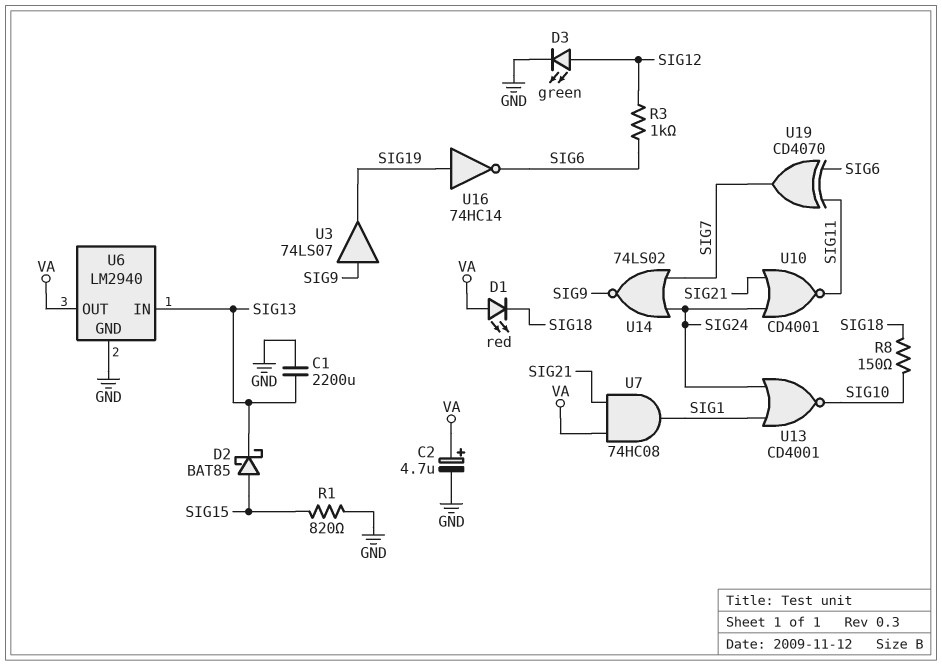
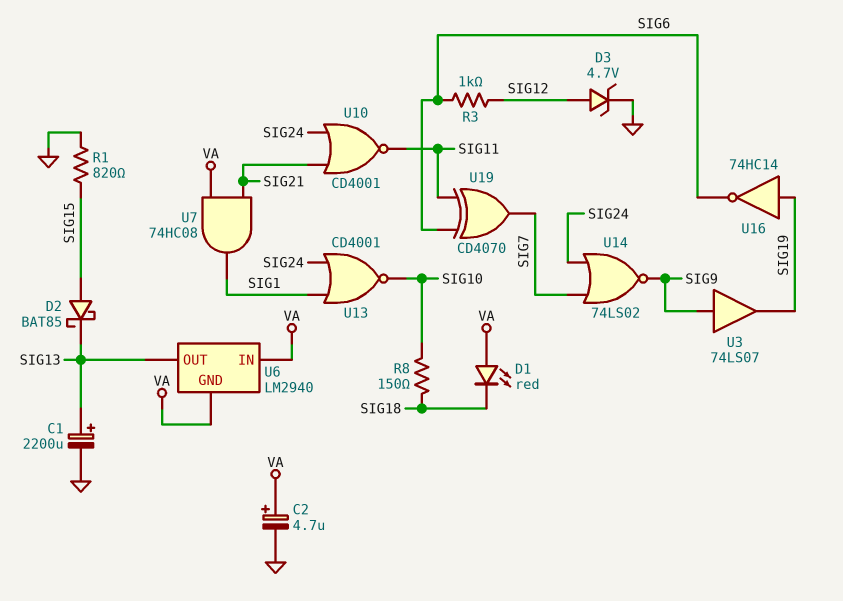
C1: 2200uF (GND, SIG13) -> 2200uF (plus SIG13, minus GND)
D3: LED green (A SIG12, K GND) -> zener 4.7V (A SIG12, K GND)
U6 pin GND: GND -> VA
U6 pin IN: SIG13 -> VA
U6 pin OUT: VA -> SIG13

